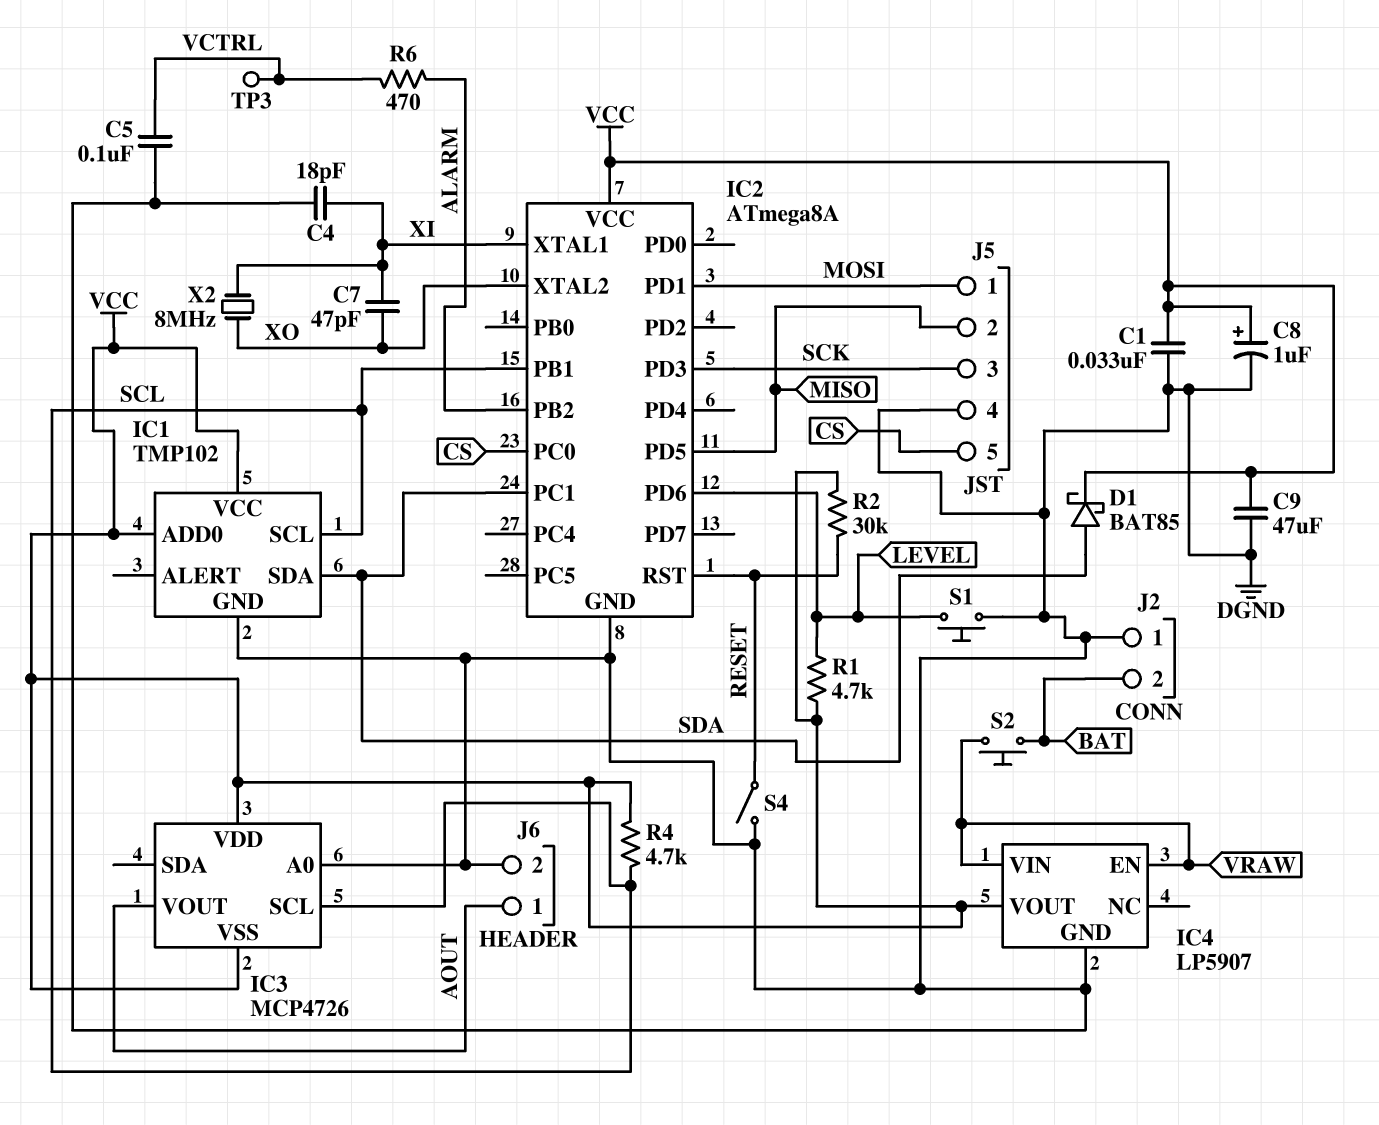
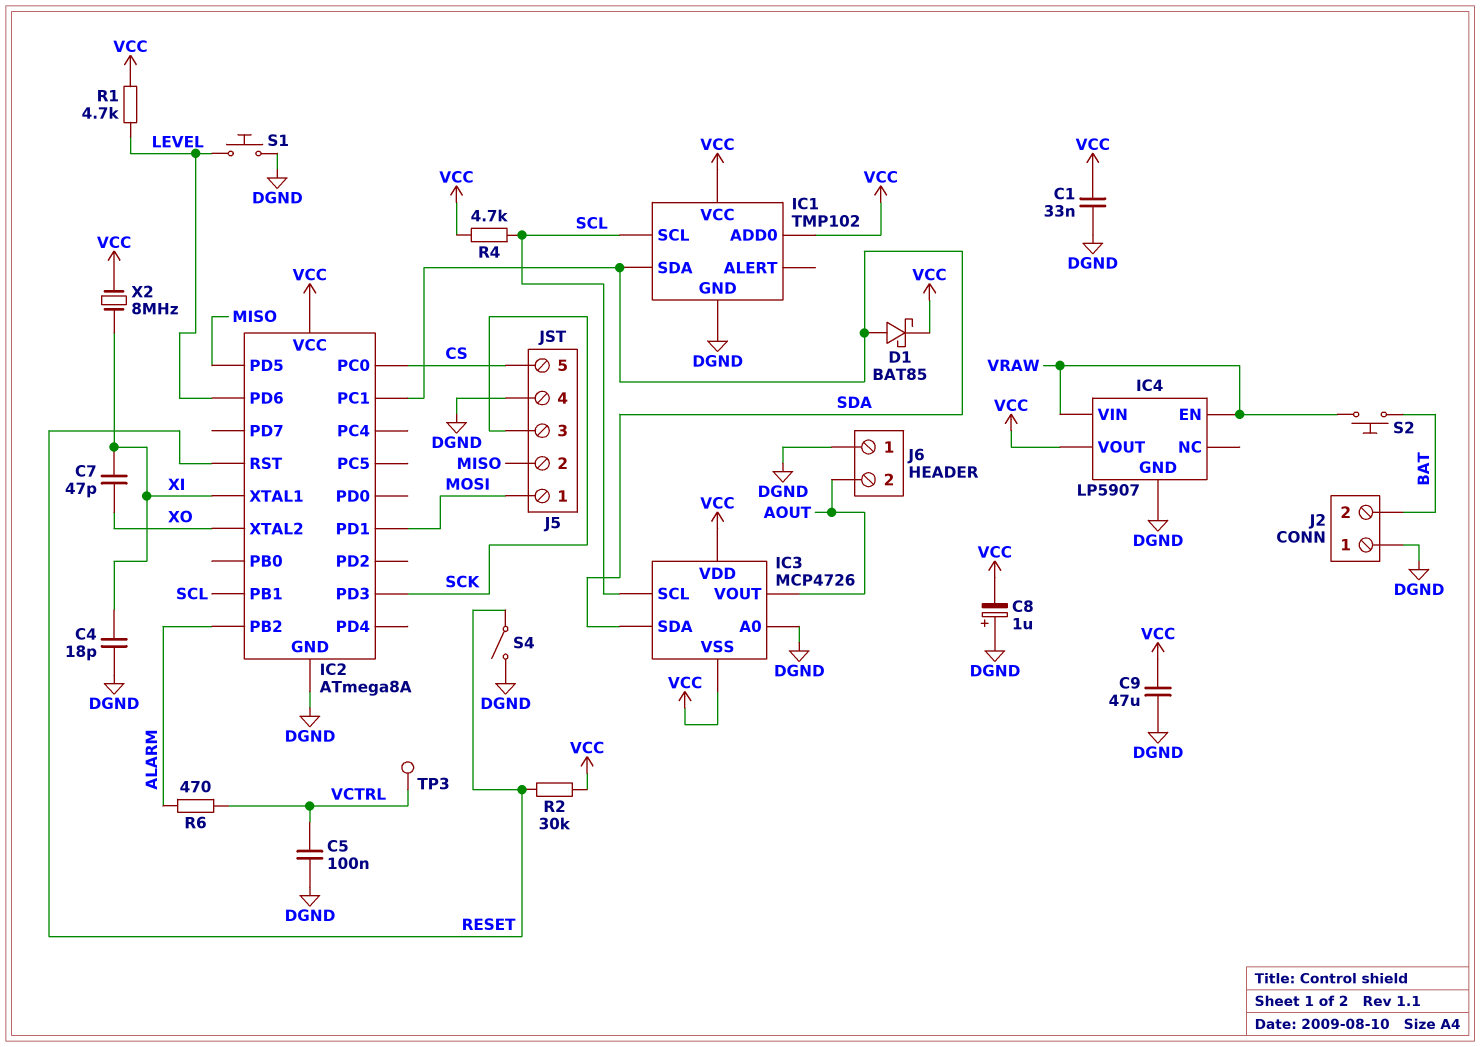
C8: 1uF (plus VCC, minus DGND) -> 1uF (plus DGND, minus VCC)
IC3 pin SDA: none -> SDA
J6 pin 1: AOUT -> DGND
J6 pin 2: DGND -> AOUT
X2: 8MHz (XI, XO) -> 8MHz (VCC, XI)

